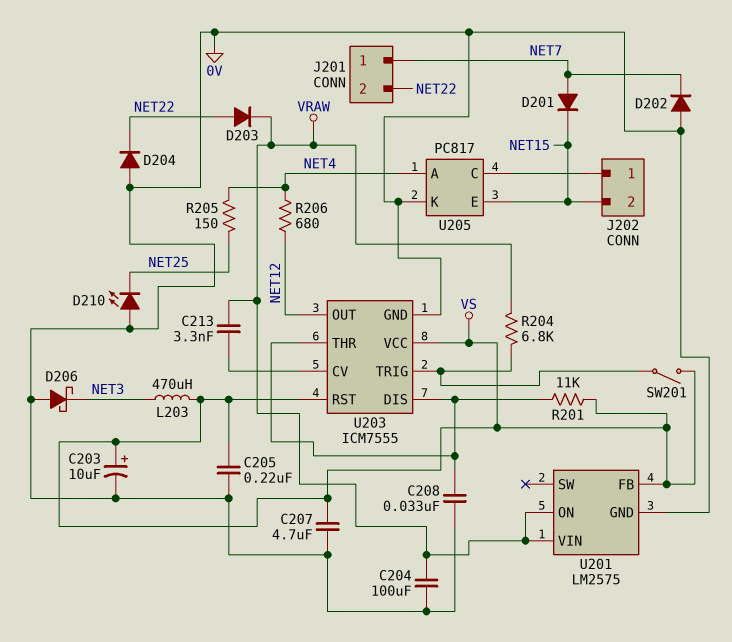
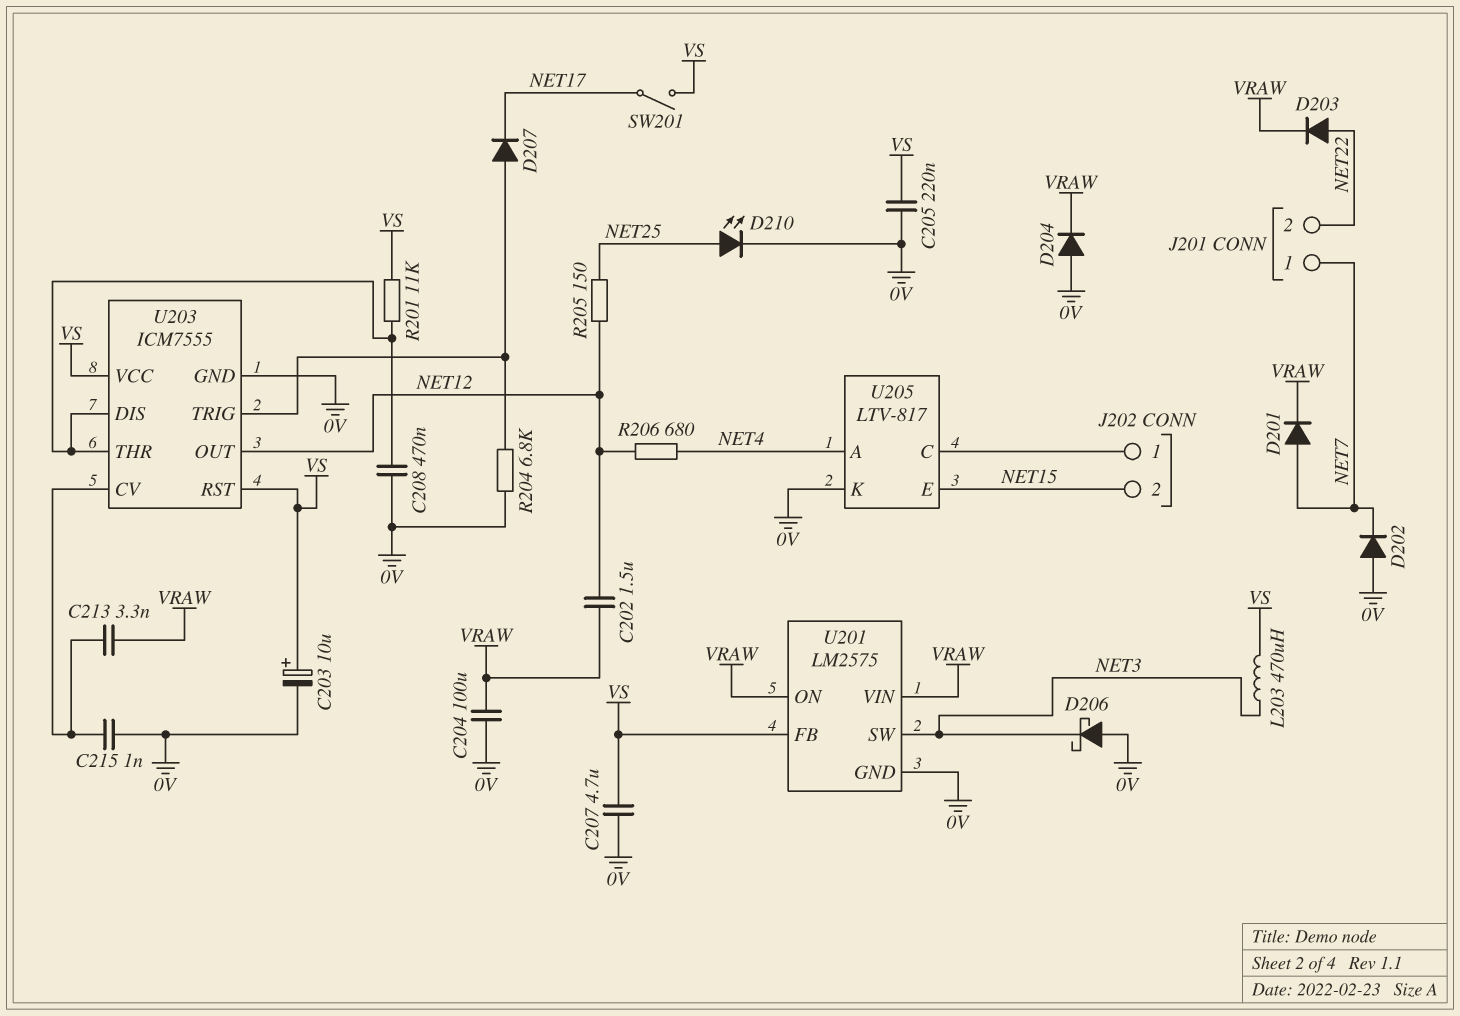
C202: none -> 1.5uF (NET12, VRAW)
C208: 33nF (0V, U203/DIS) -> 470nF (0V, U203/DIS)
C215: none -> 1nF (0V, U203/CV)
D201: diode (A NET7, K NET15) -> diode (A NET7, K VRAW)
D204: diode (A 0V, K NET22) -> diode (A 0V, K VRAW)
D207: none -> diode (A U203/TRIG, K NET17)
D210: LED (A 0V, K NET25) -> LED (A NET25, K 0V)
R204: 6.8k (U203/TRIG, VRAW) -> 6.8k (0V, U203/TRIG)
R205: 150 (NET4, NET25) -> 150 (NET12, NET25)
SW201: switch (U203/TRIG, VS) -> switch (NET17, VS)
U201 pin SW: none -> NET3
U205: PC817 -> LTV-817

